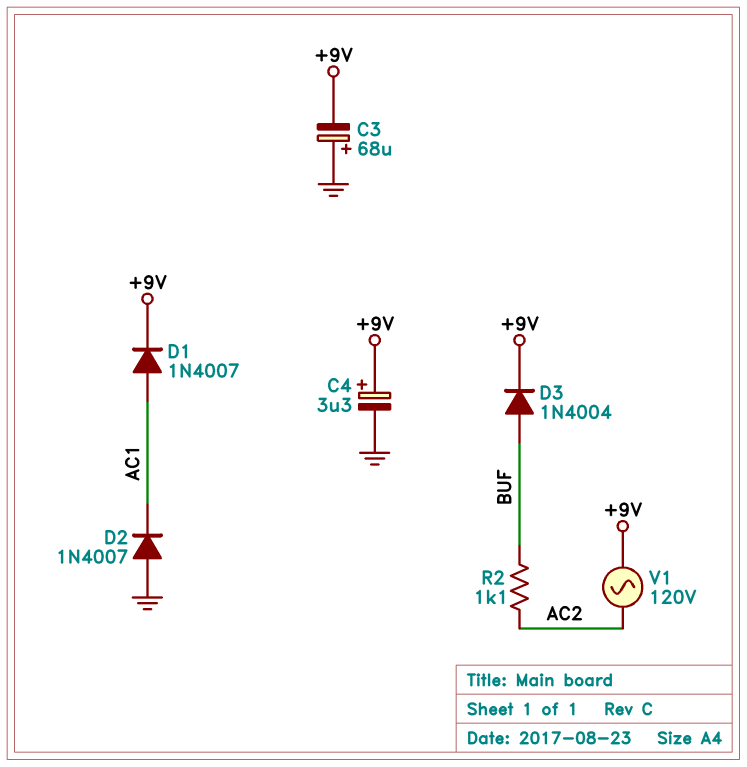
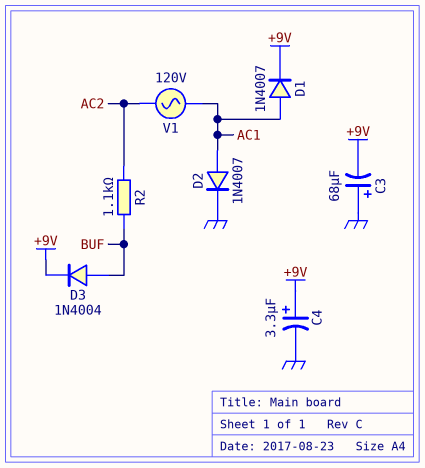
D2: diode 1N4007 (A GND, K AC1) -> diode 1N4007 (A AC1, K GND)
V1: AC 120V (+9V, AC2) -> AC 120V (AC1, AC2)

